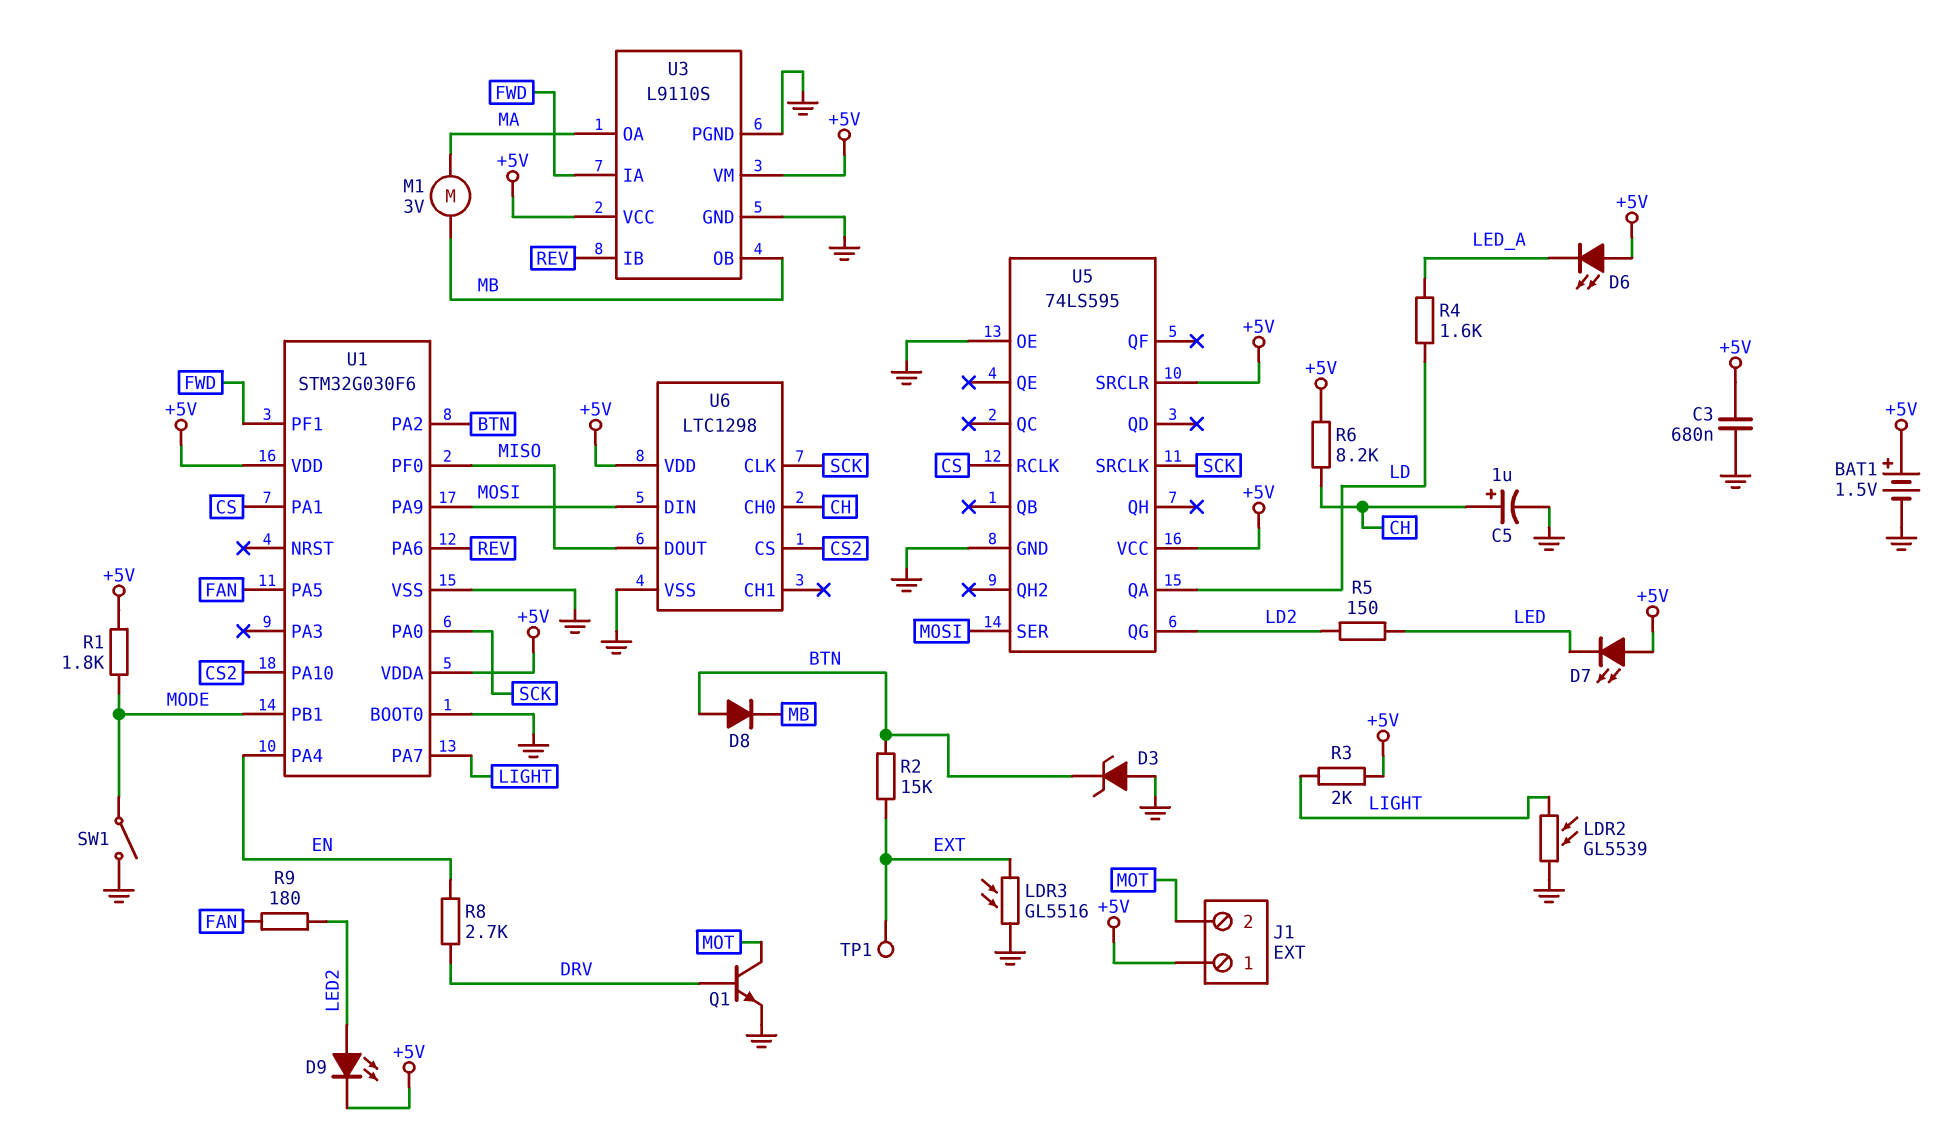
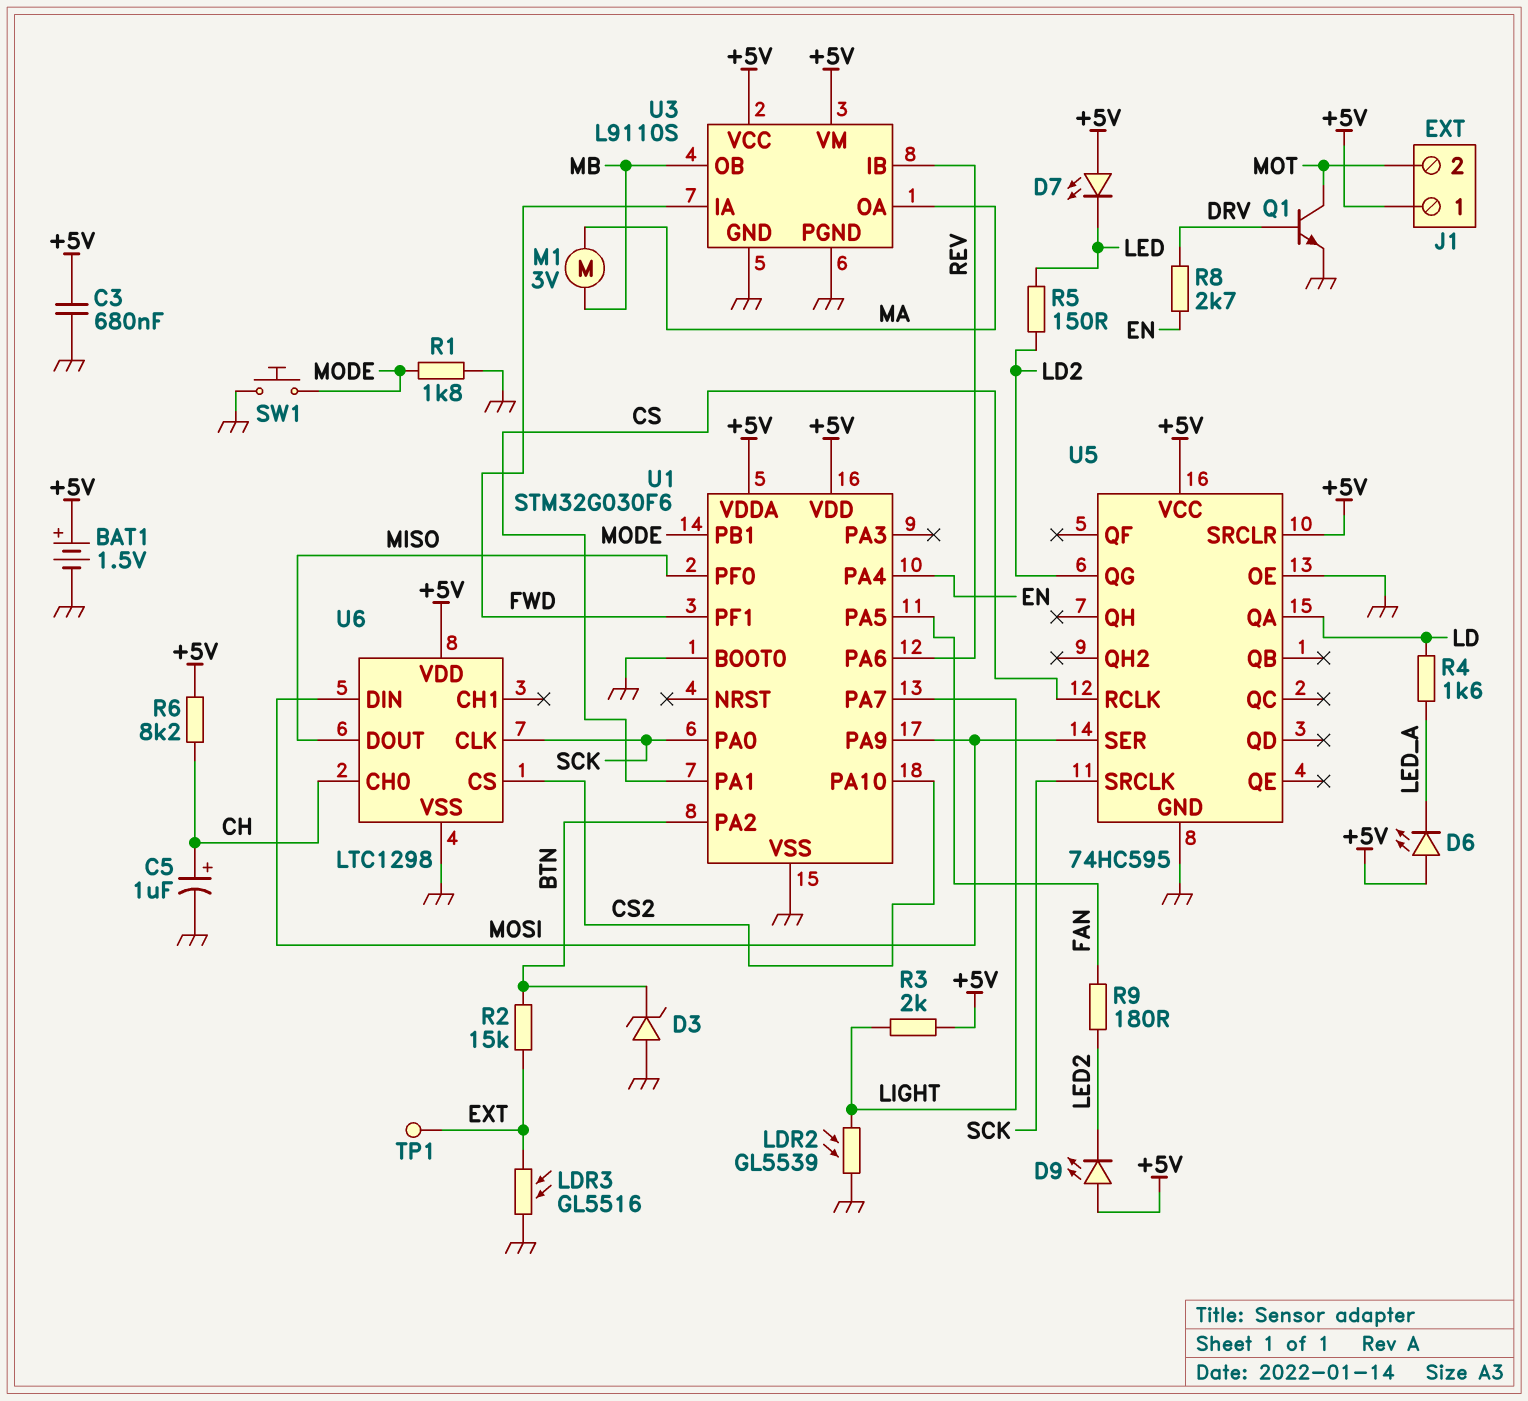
D8: diode (A BTN, K MB) -> none
D9: LED (A LED2, K +5V) -> LED (A +5V, K LED2)
R1: 1.8k (+5V, MODE) -> 1.8k (GND, MODE)
SW1: switch (GND, MODE) -> button (GND, MODE)
U5: 74LS595 -> 74HC595

